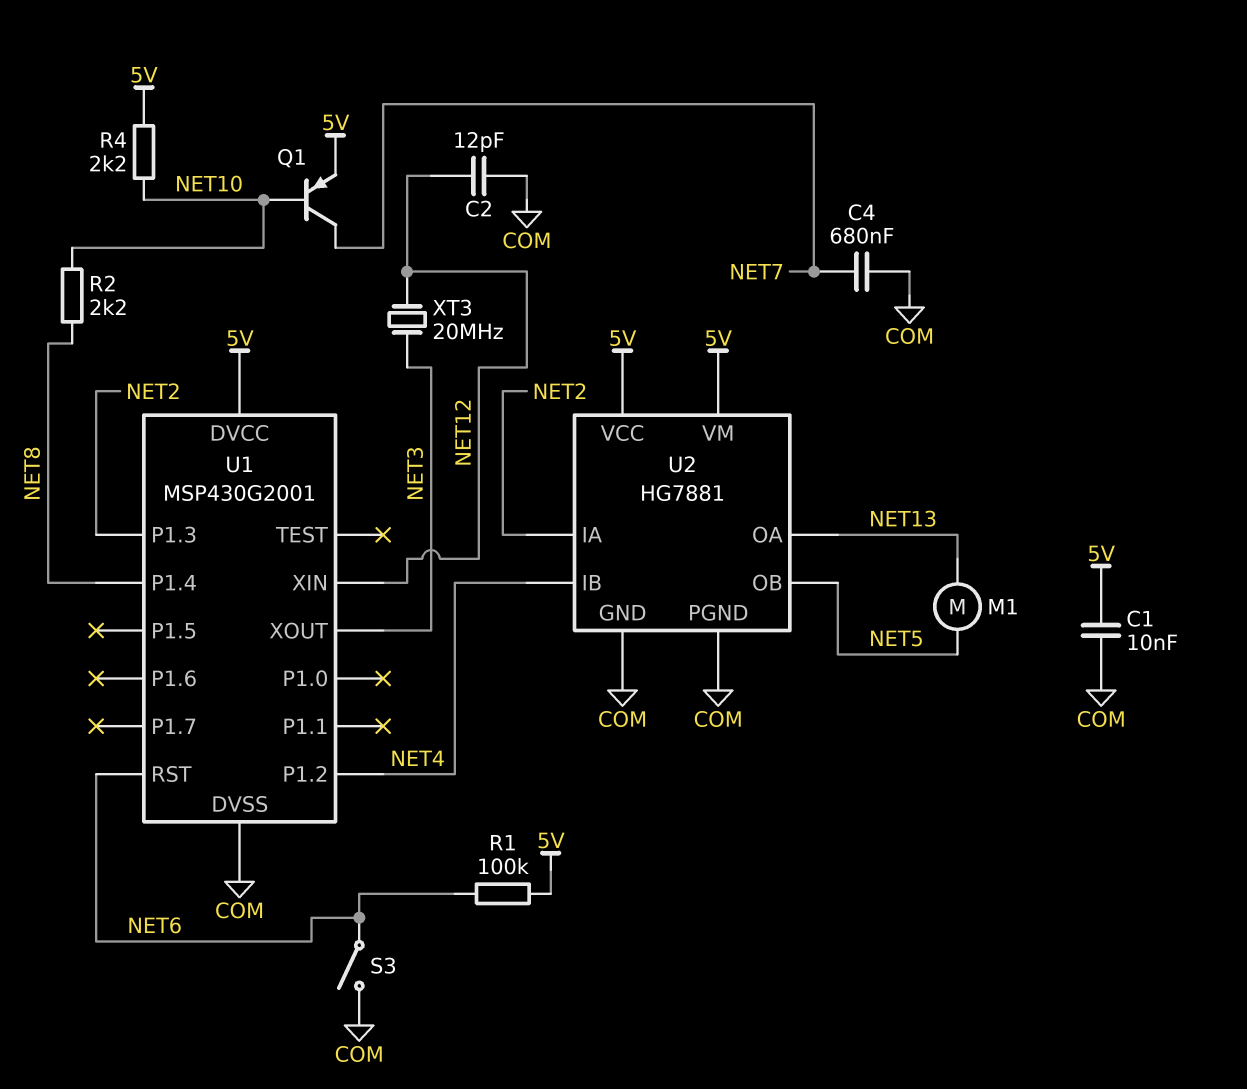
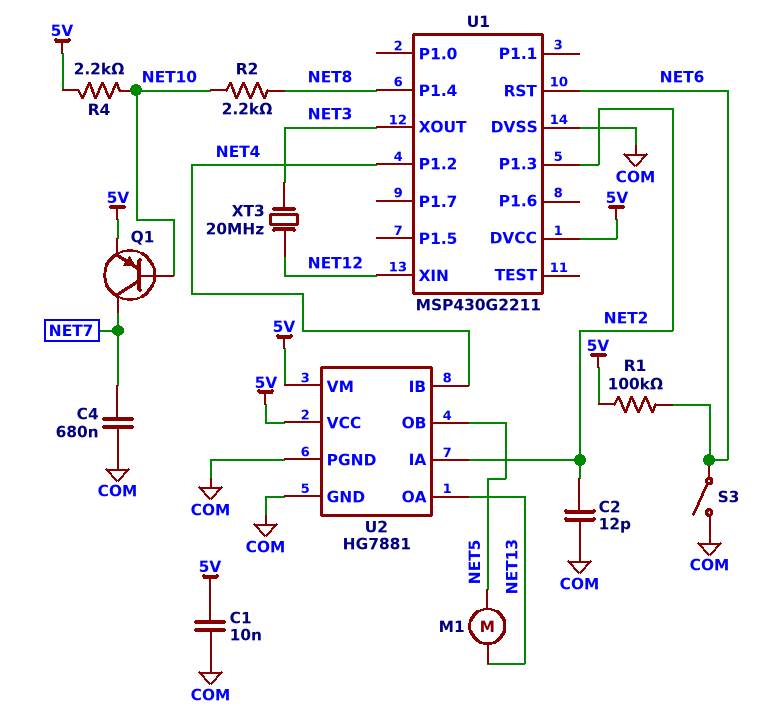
C2: 12pF (COM, NET12) -> 12pF (COM, NET2)
U1: MSP430G2001 -> MSP430G2211

